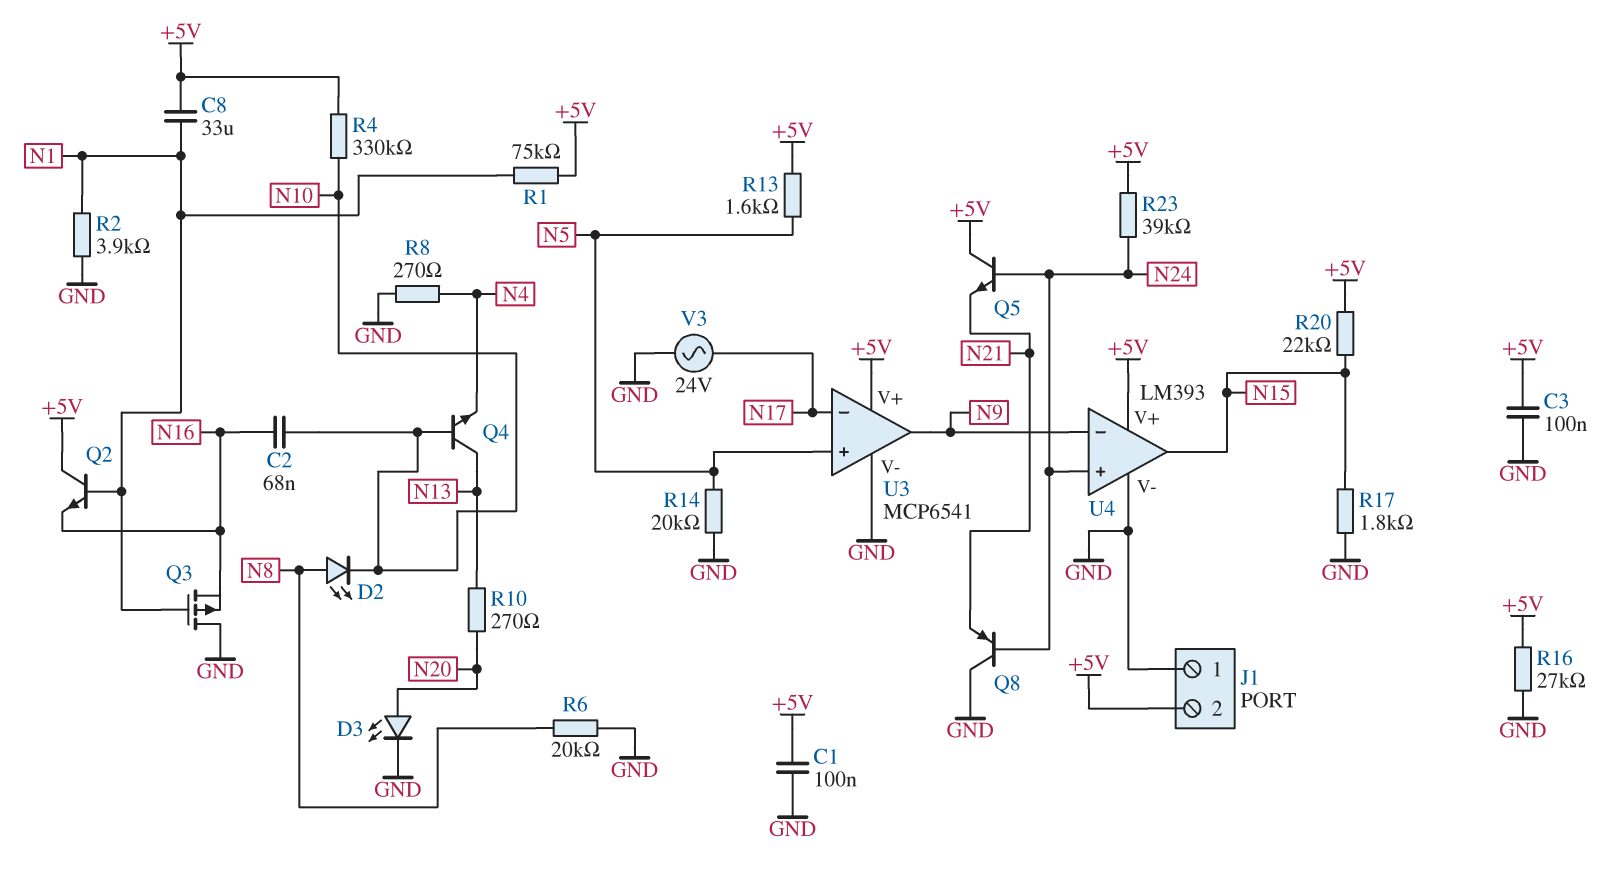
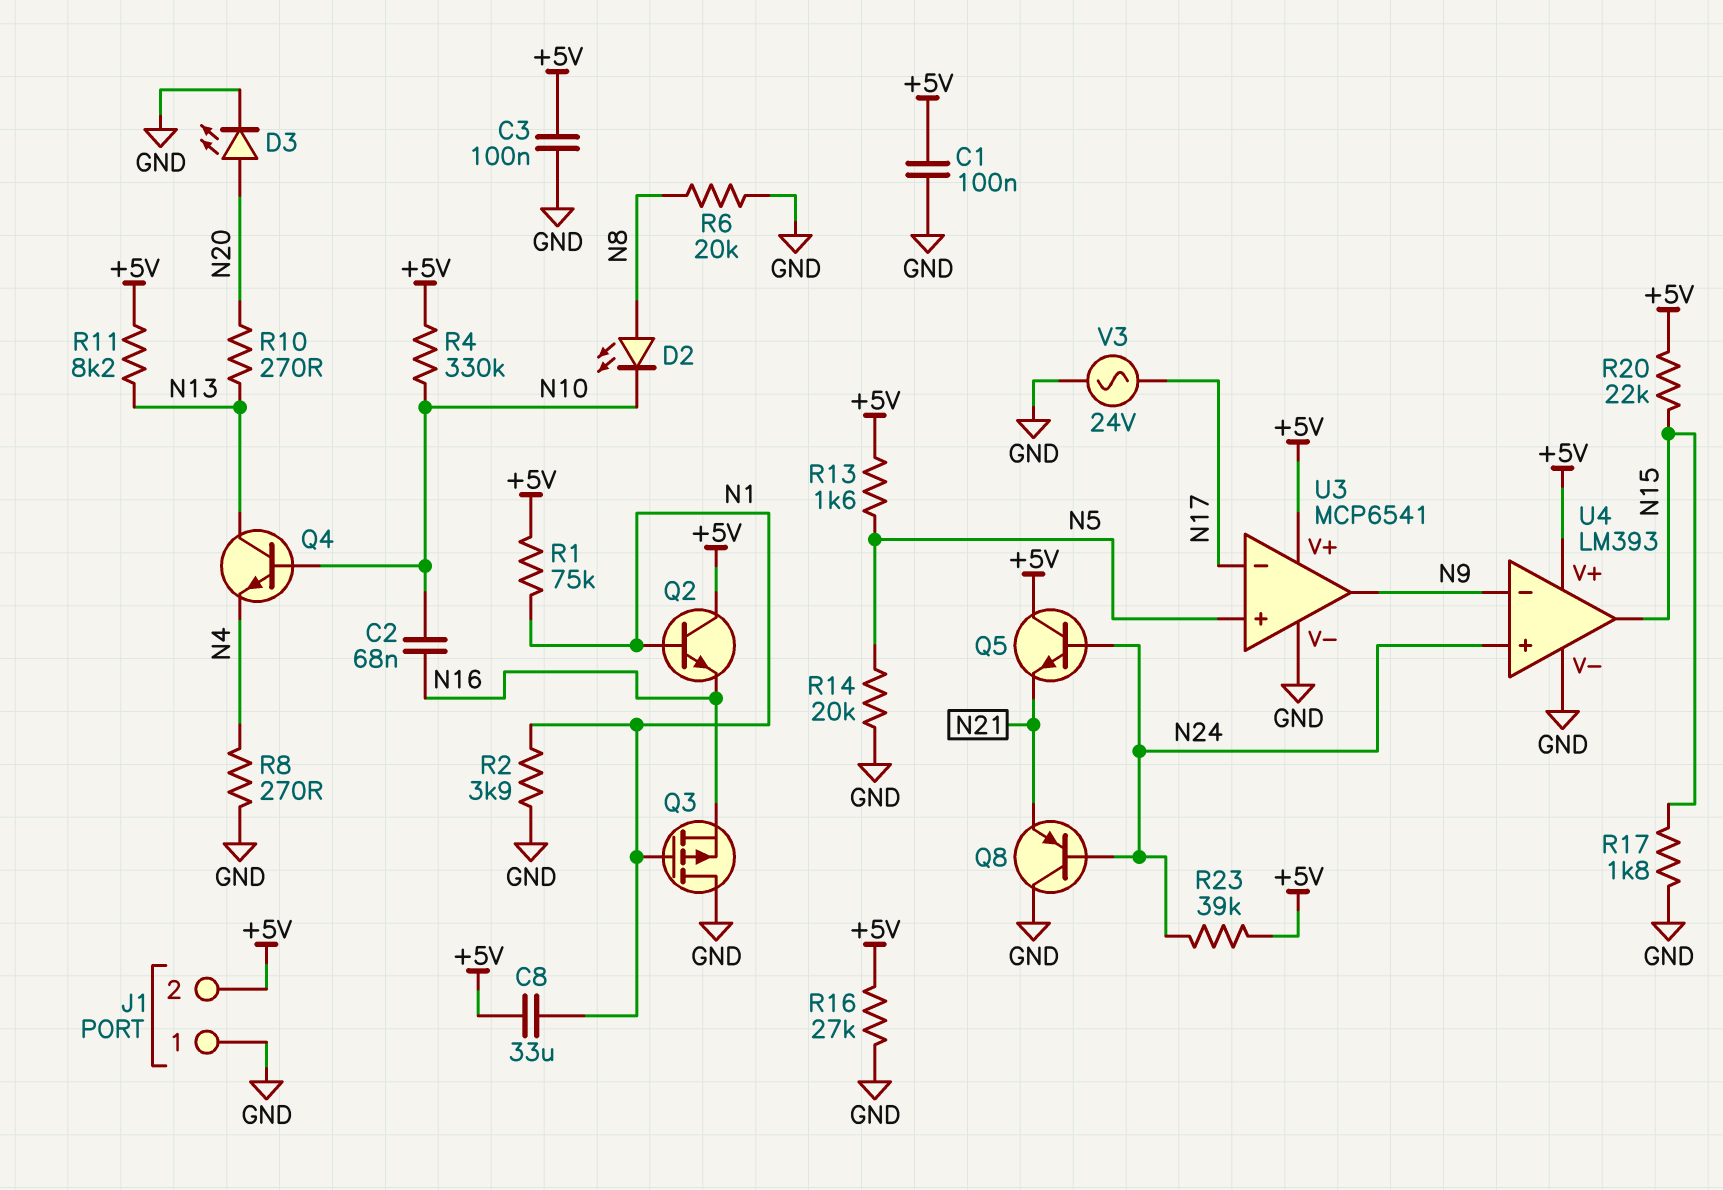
R11: none -> 8.2k (+5V, N13)

